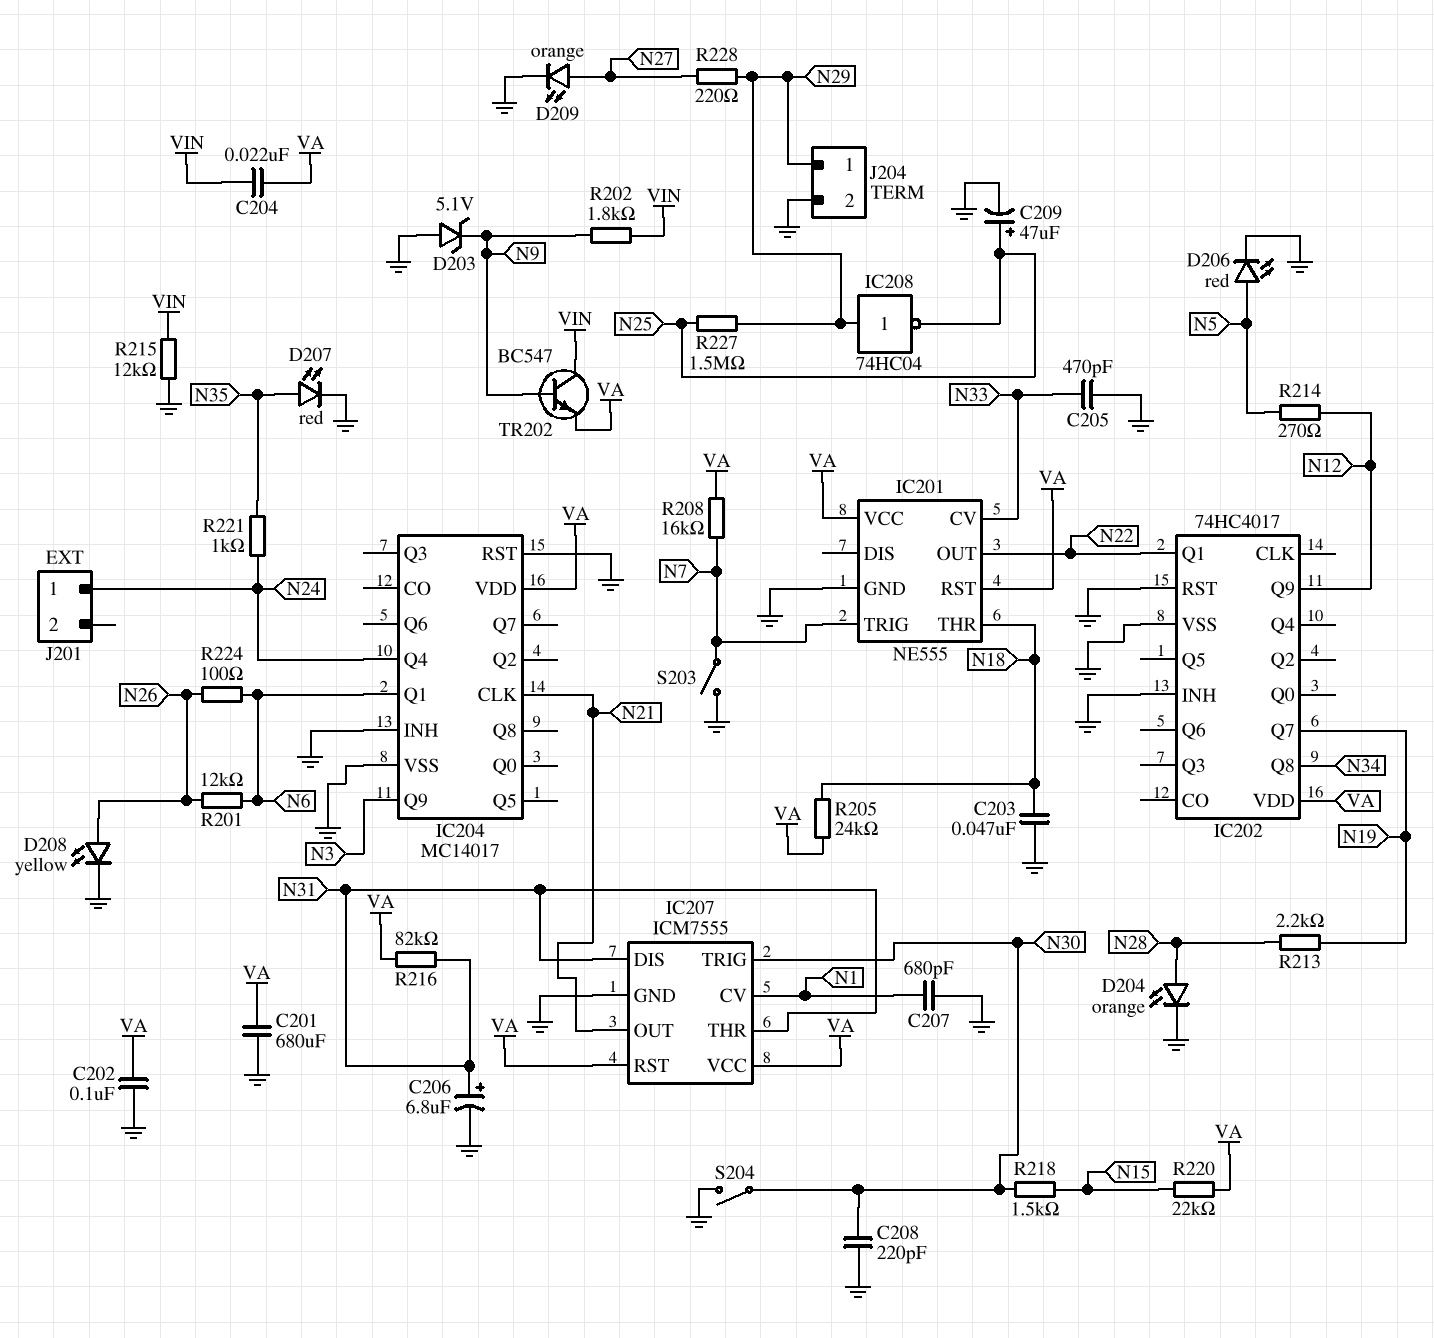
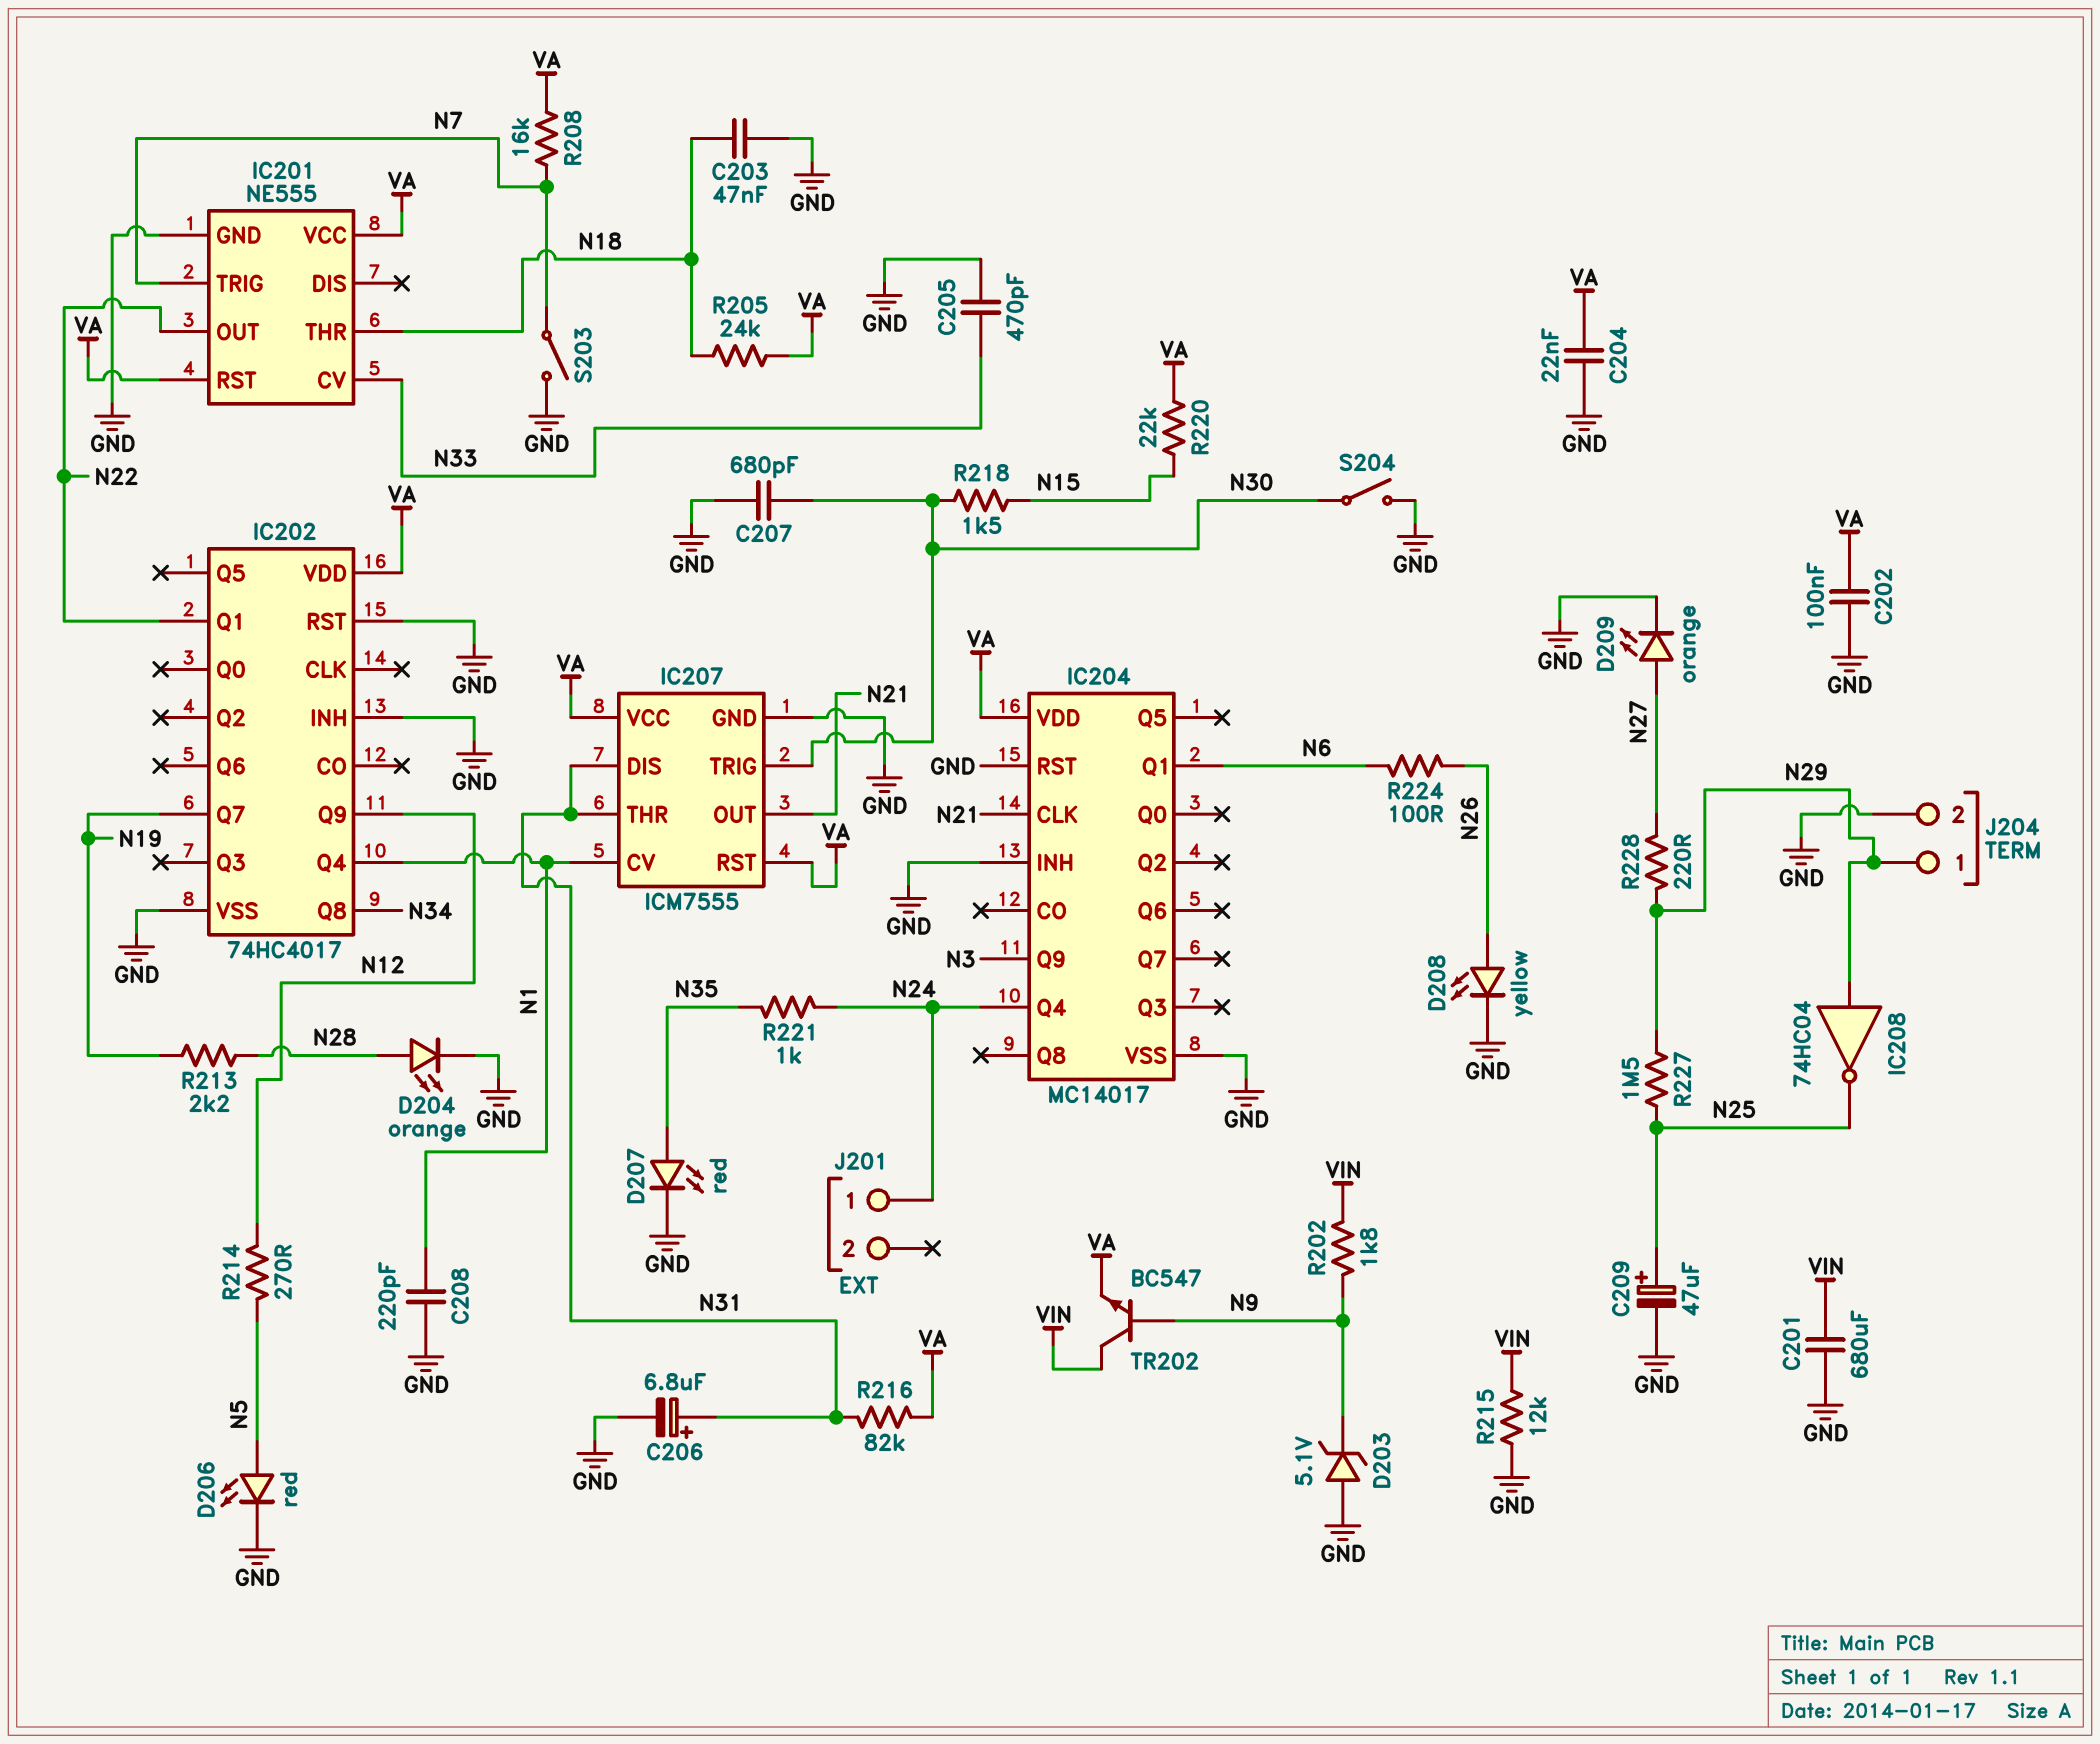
C201: 680uF (GND, VA) -> 680uF (GND, VIN)
C204: 22nF (VA, VIN) -> 22nF (GND, VA)
C207: 680pF (GND, N1) -> 680pF (GND, N30)
C208: 220pF (GND, N30) -> 220pF (GND, N1)
IC202 pin Q4: none -> N1
R201: 12k (N6, N26) -> none

